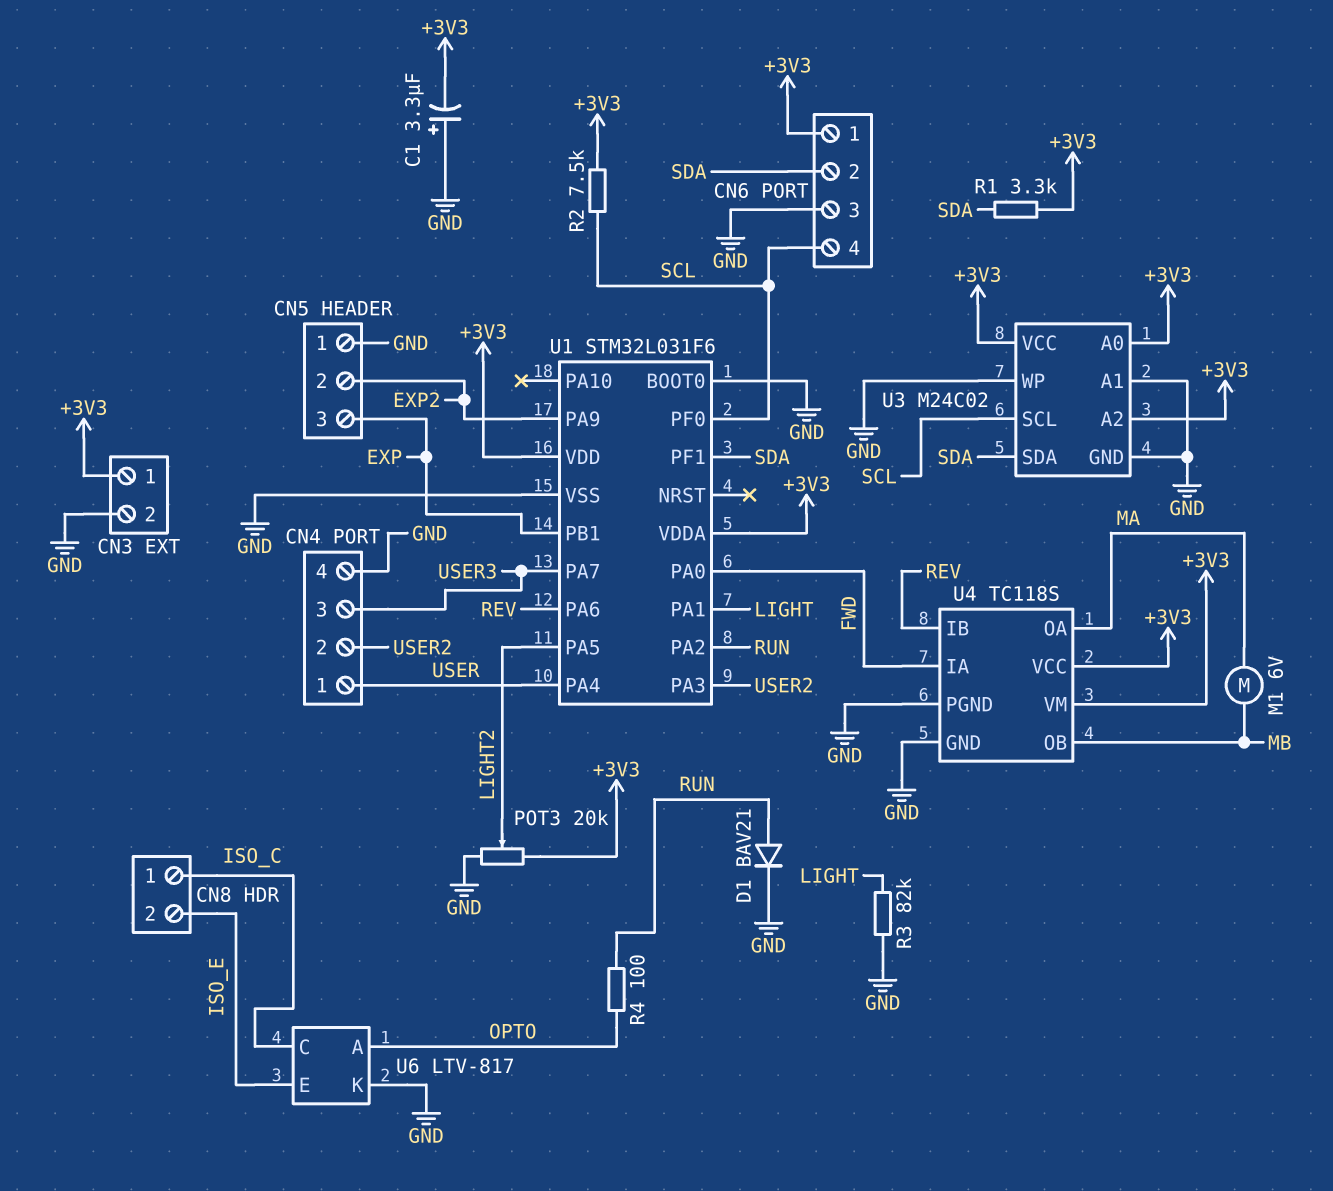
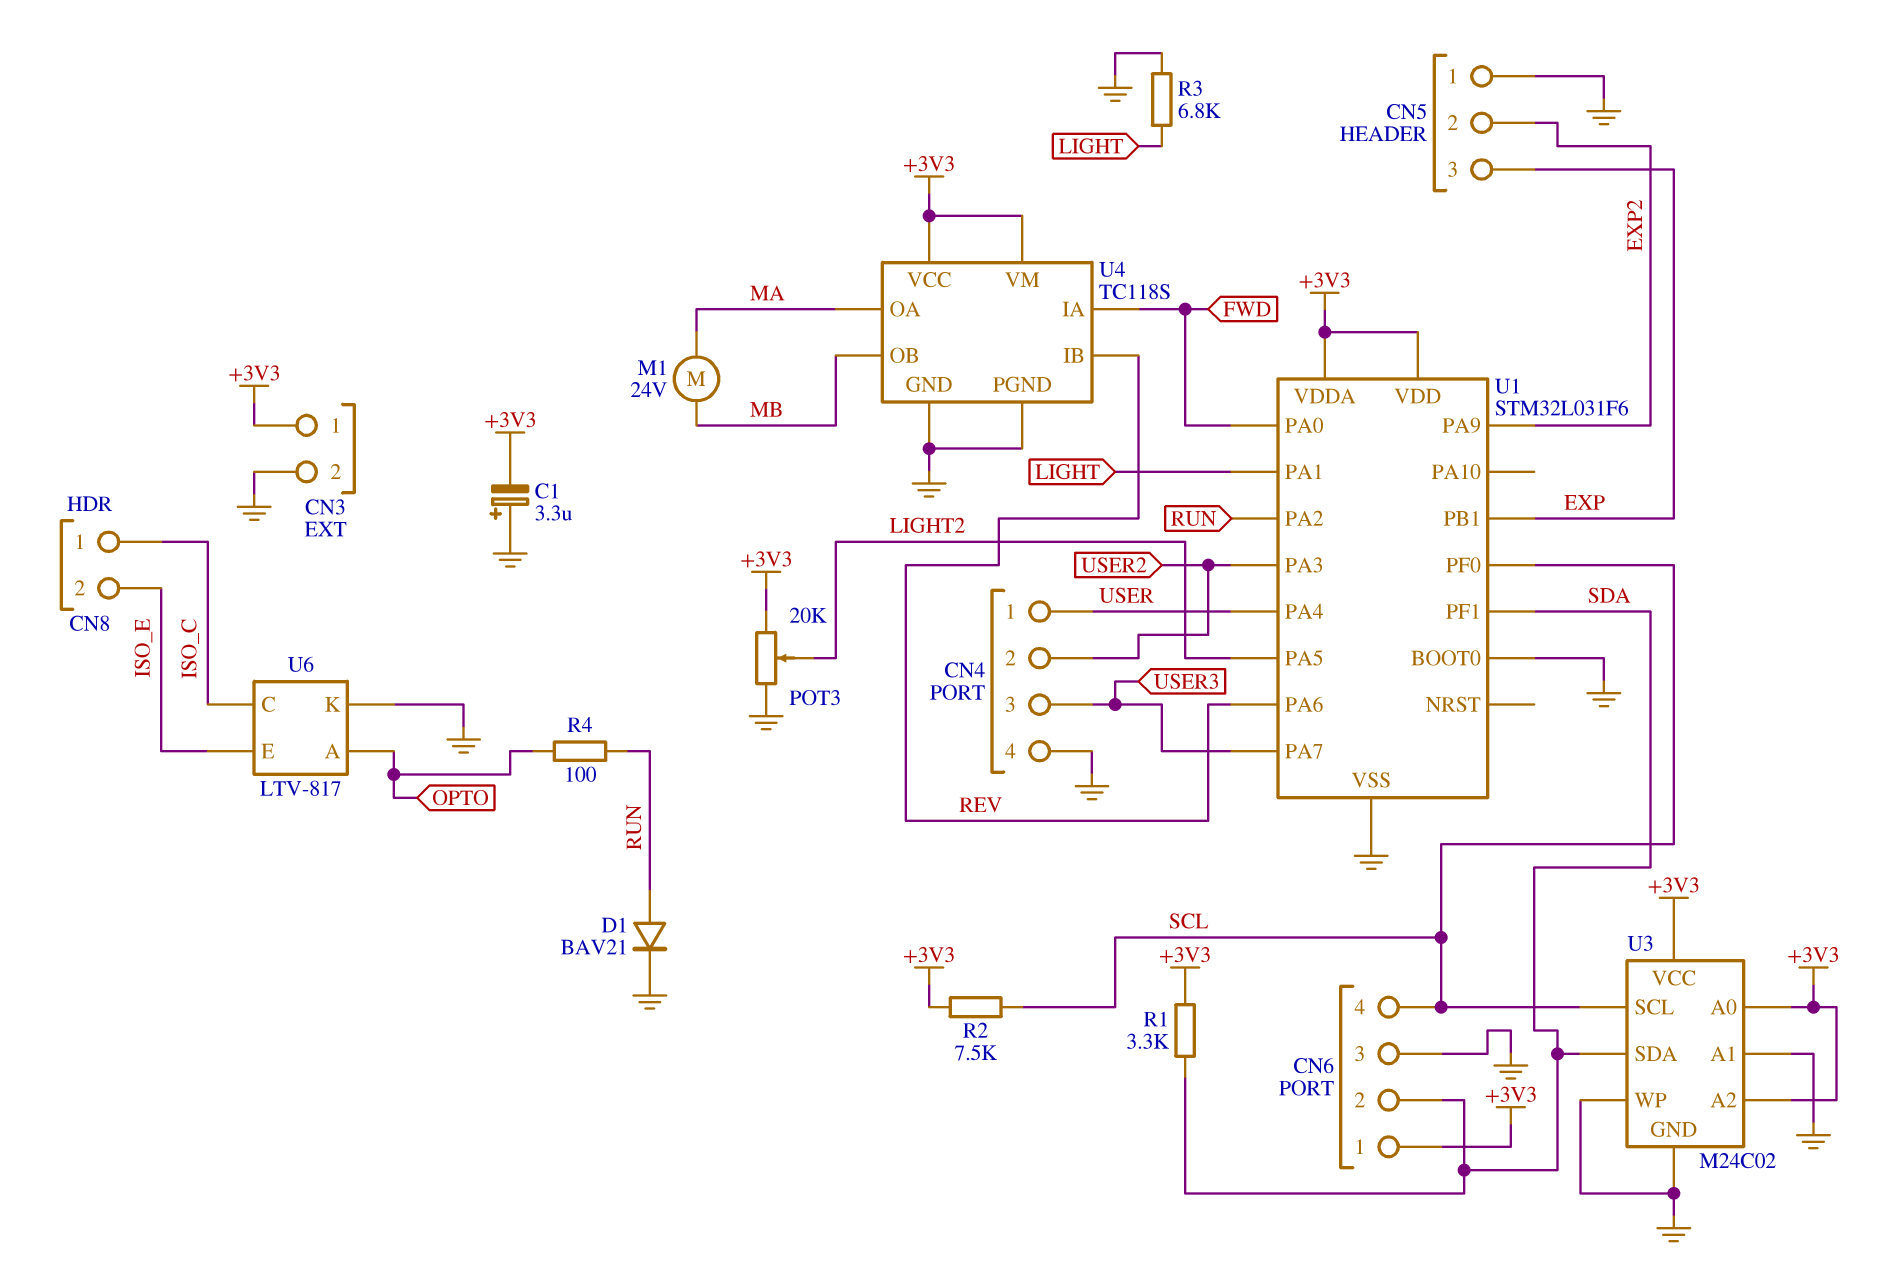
M1: motor 6V (MA, MB) -> motor 24V (MA, MB)
R3: 82k (GND, LIGHT) -> 6.8k (GND, LIGHT)

